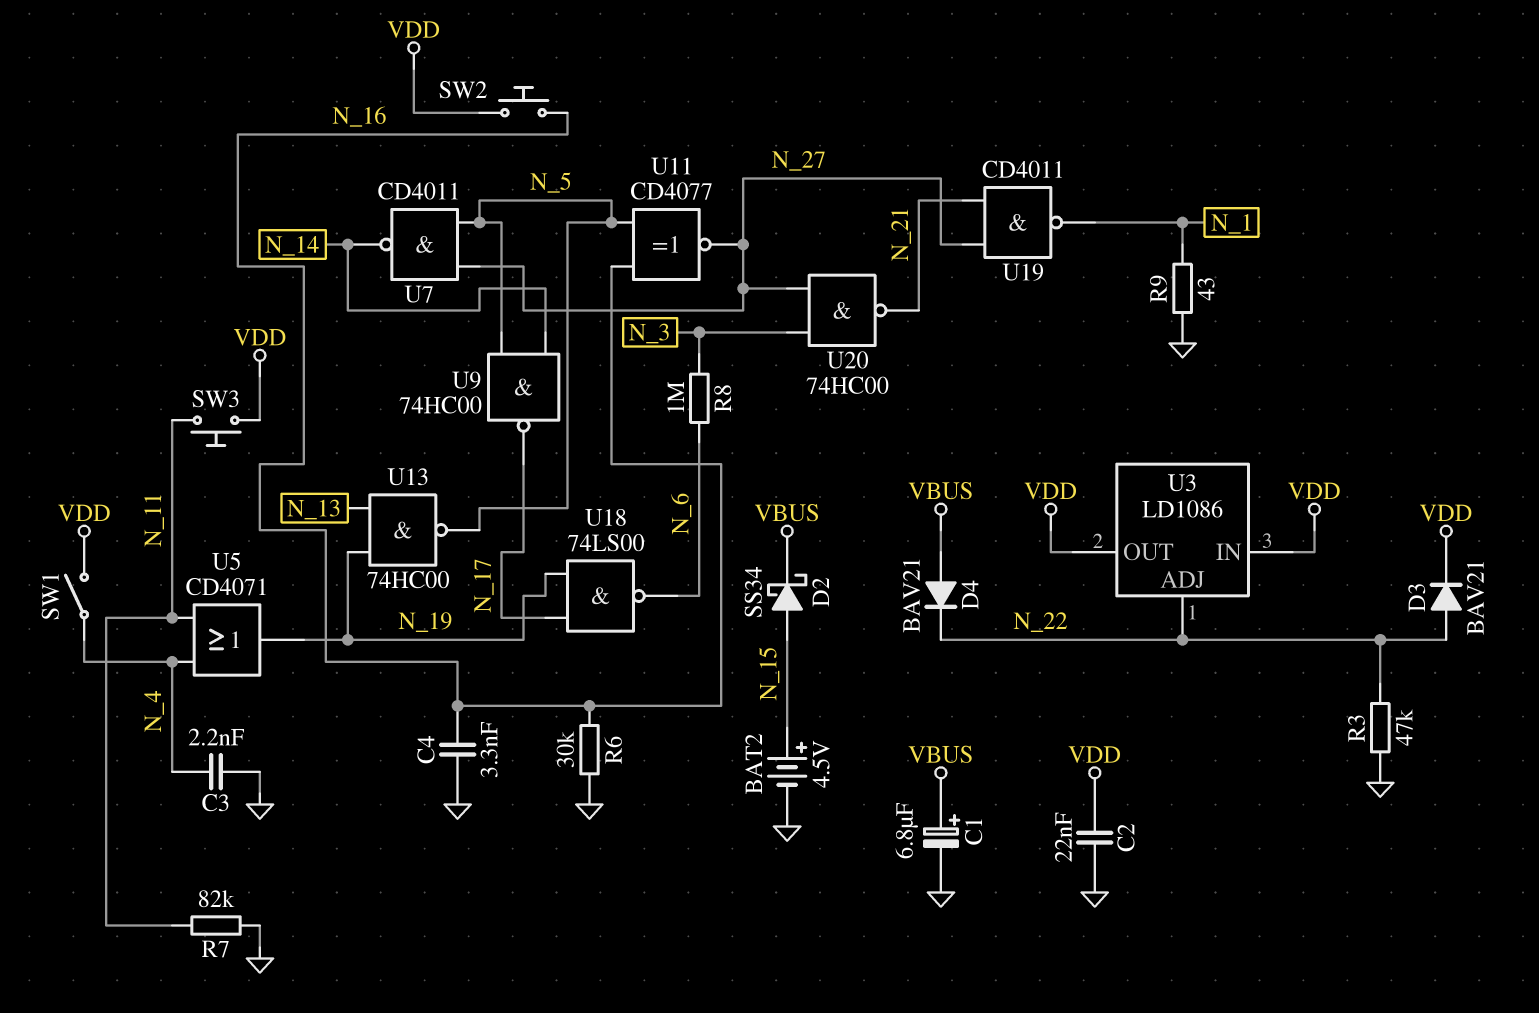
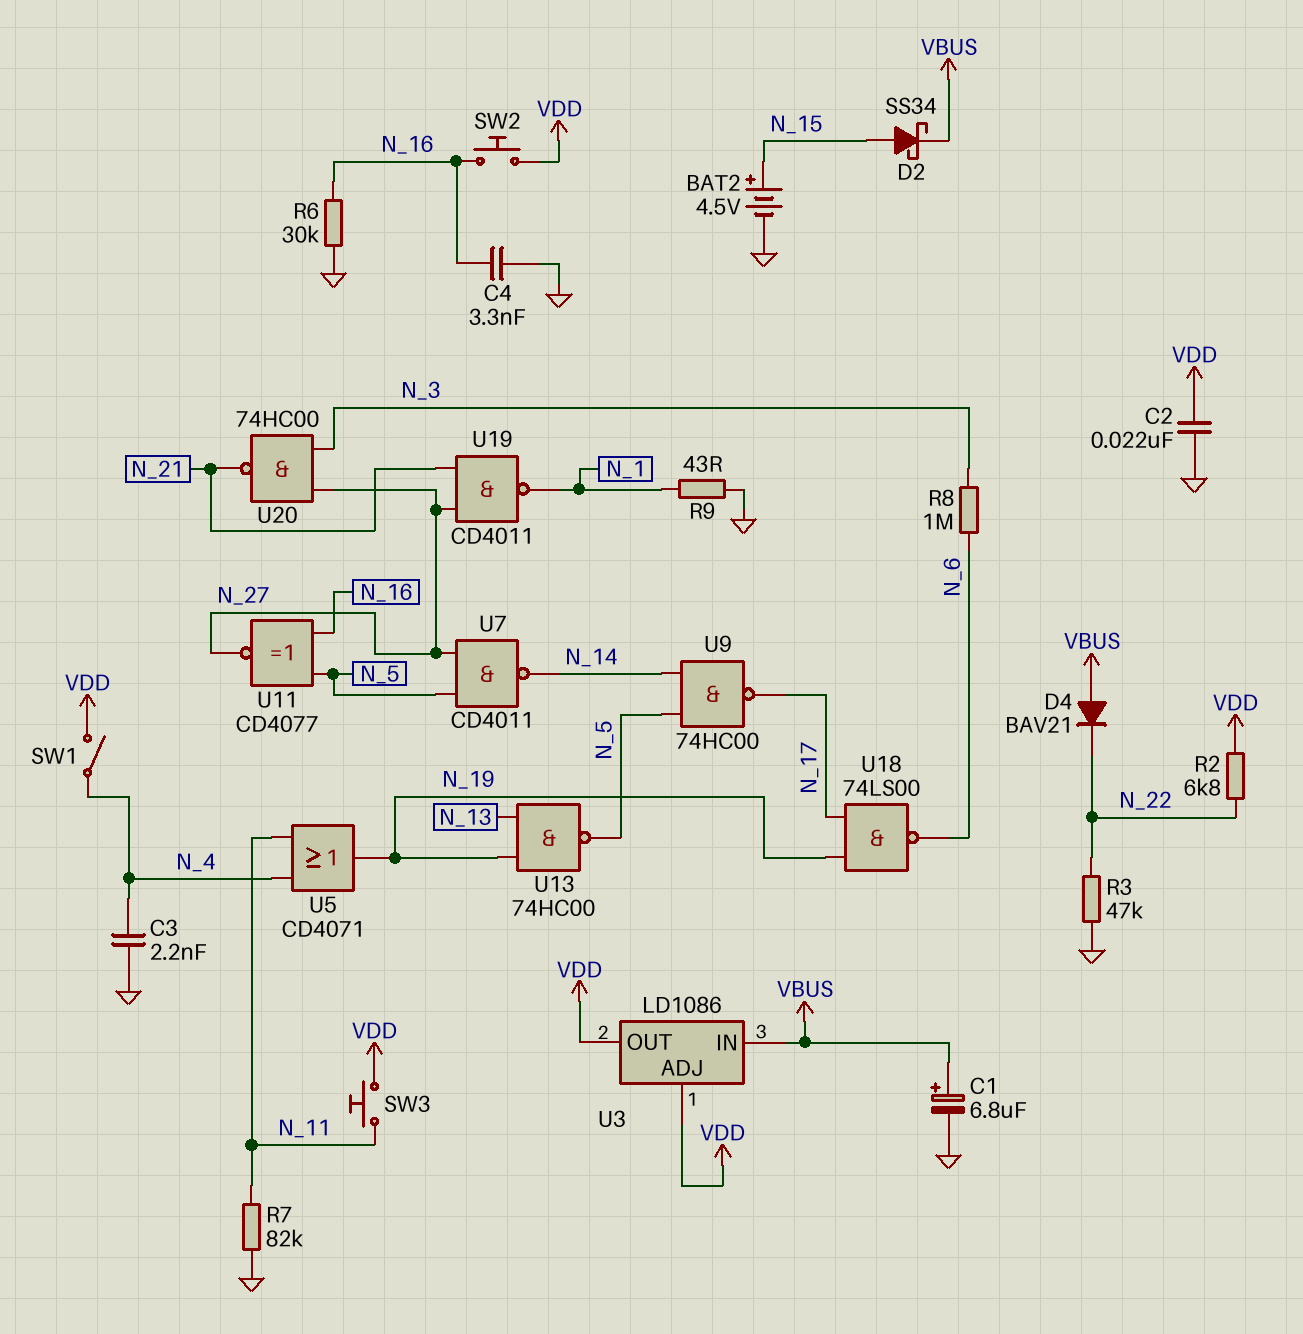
D3: diode BAV21 (A N_22, K VDD) -> none
R2: none -> 6.8k (N_22, VDD)
U3 pin ADJ: N_22 -> VDD
U3 pin IN: VDD -> VBUS

